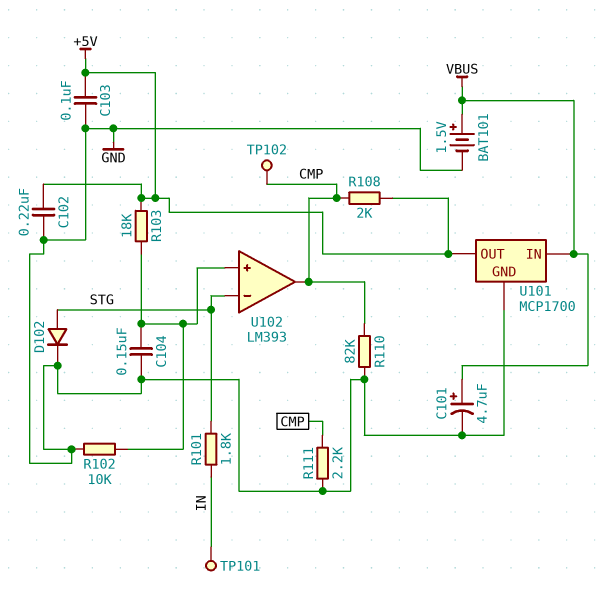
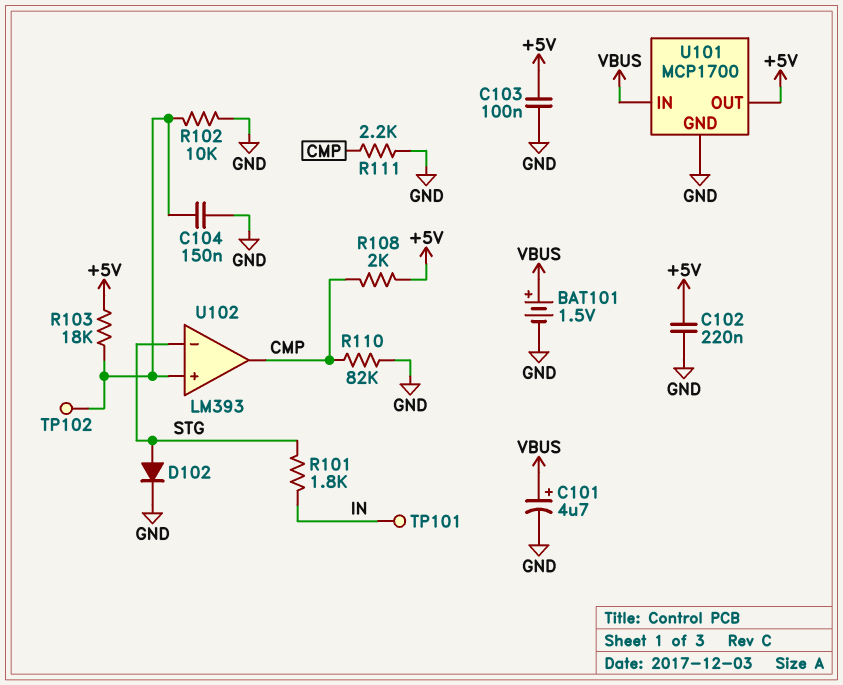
TP102: test point (CMP) -> test point (U102/in+)

